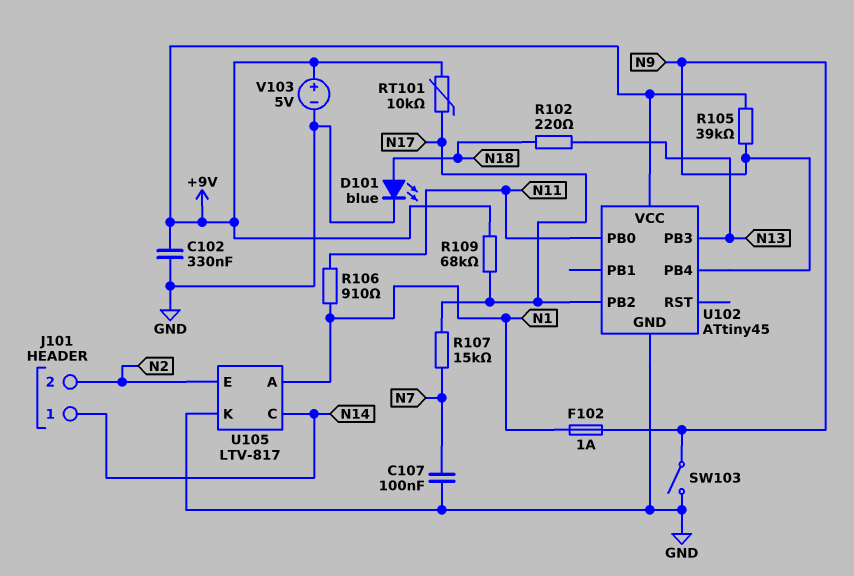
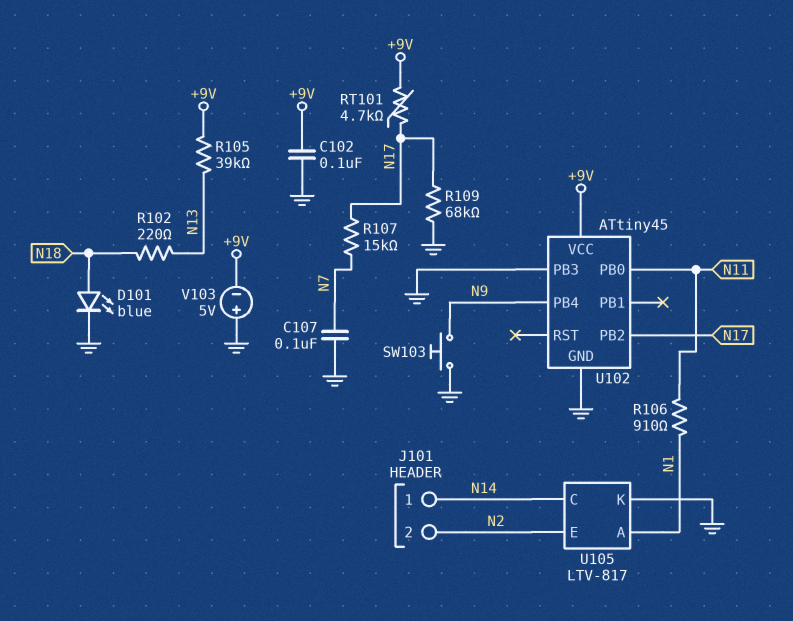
C102: 330nF (+9V, GND) -> 100nF (+9V, GND)
F102: 1A (N1, N9) -> none
R105: 39k (+9V, N9) -> 39k (+9V, N13)
R109: 68k (+9V, N17) -> 68k (GND, N17)
RT101: 10k (+9V, N17) -> 4.7k (+9V, N17)
SW103: switch (GND, N9) -> button (GND, N9)
U102 pin PB3: N13 -> GND
V103: 5V (plus +9V, minus GND) -> 5V (plus GND, minus +9V)

